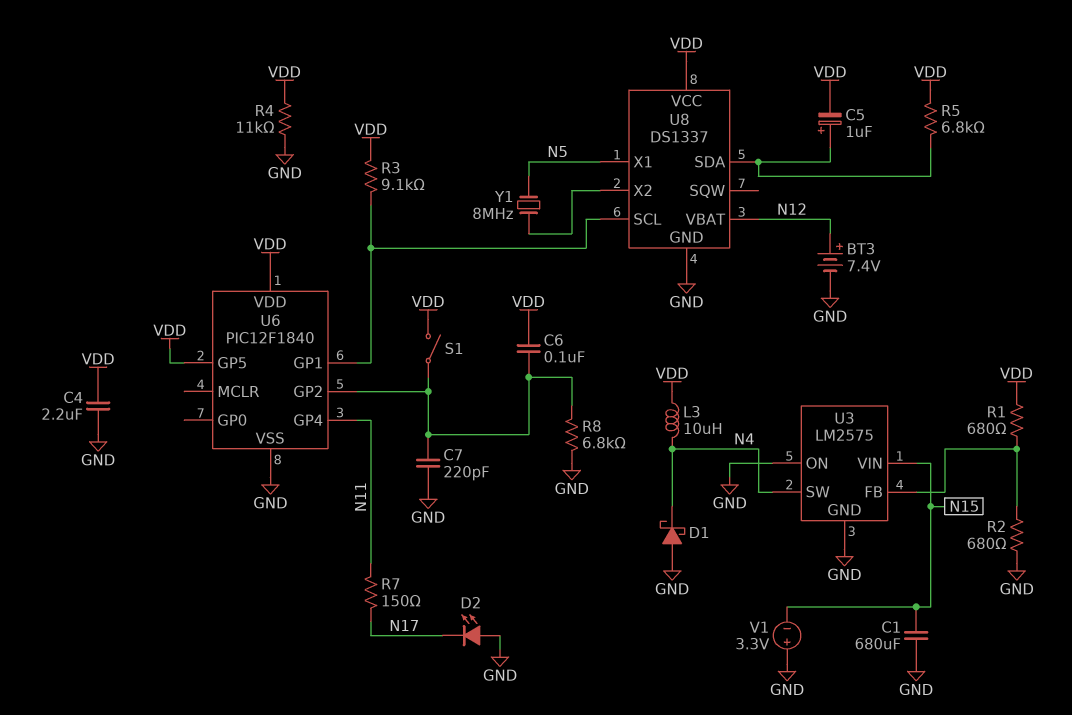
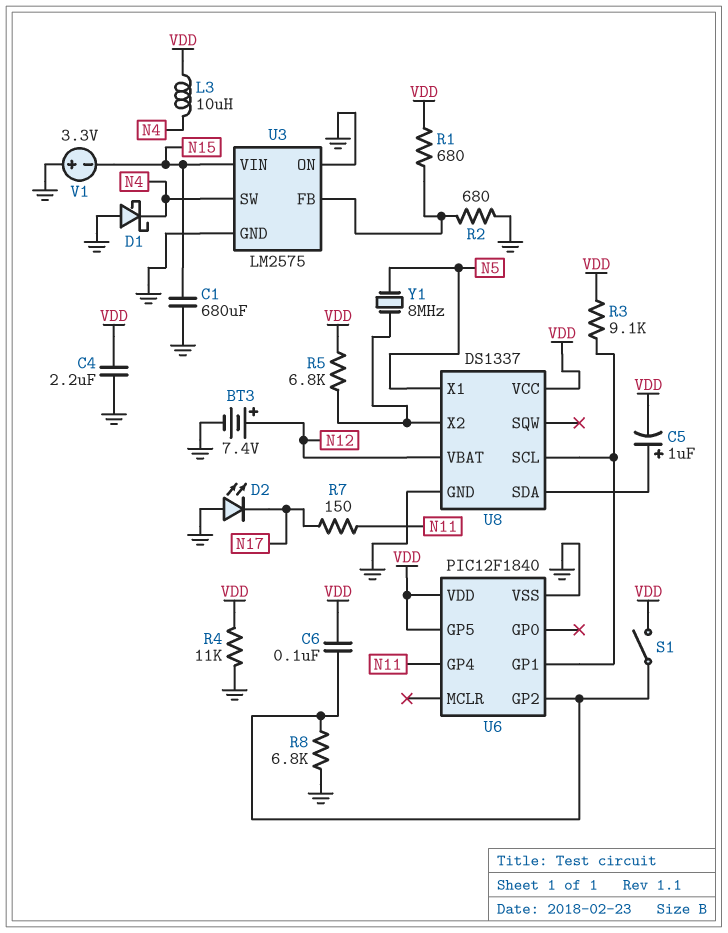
C7: 220pF (GND, U6/GP2) -> none
R5: 6.8k (U8/SDA, VDD) -> 6.8k (U8/X2, VDD)

